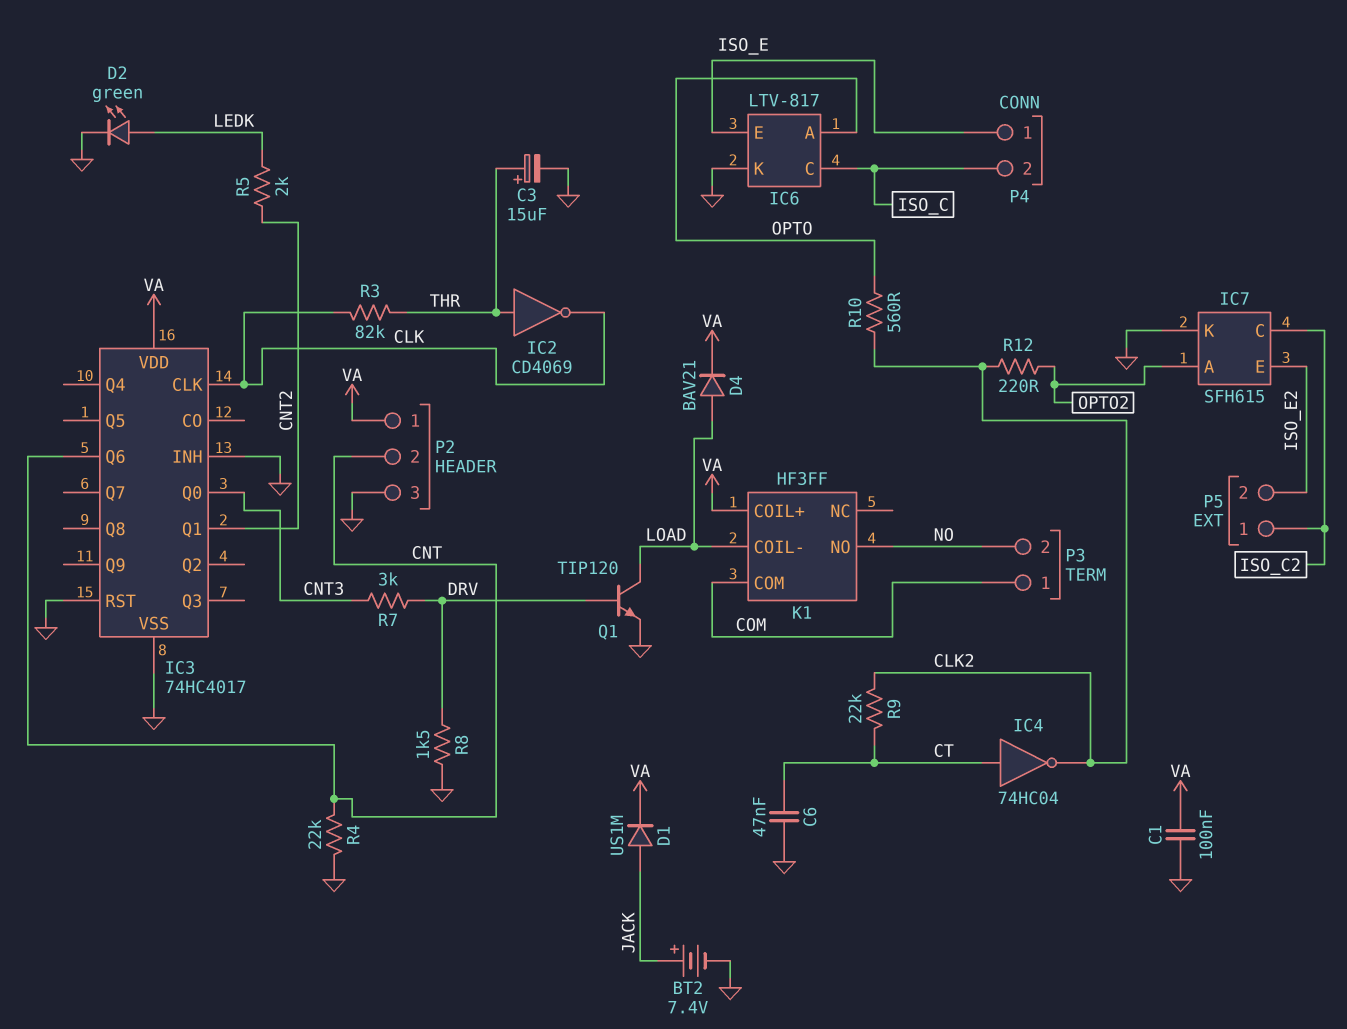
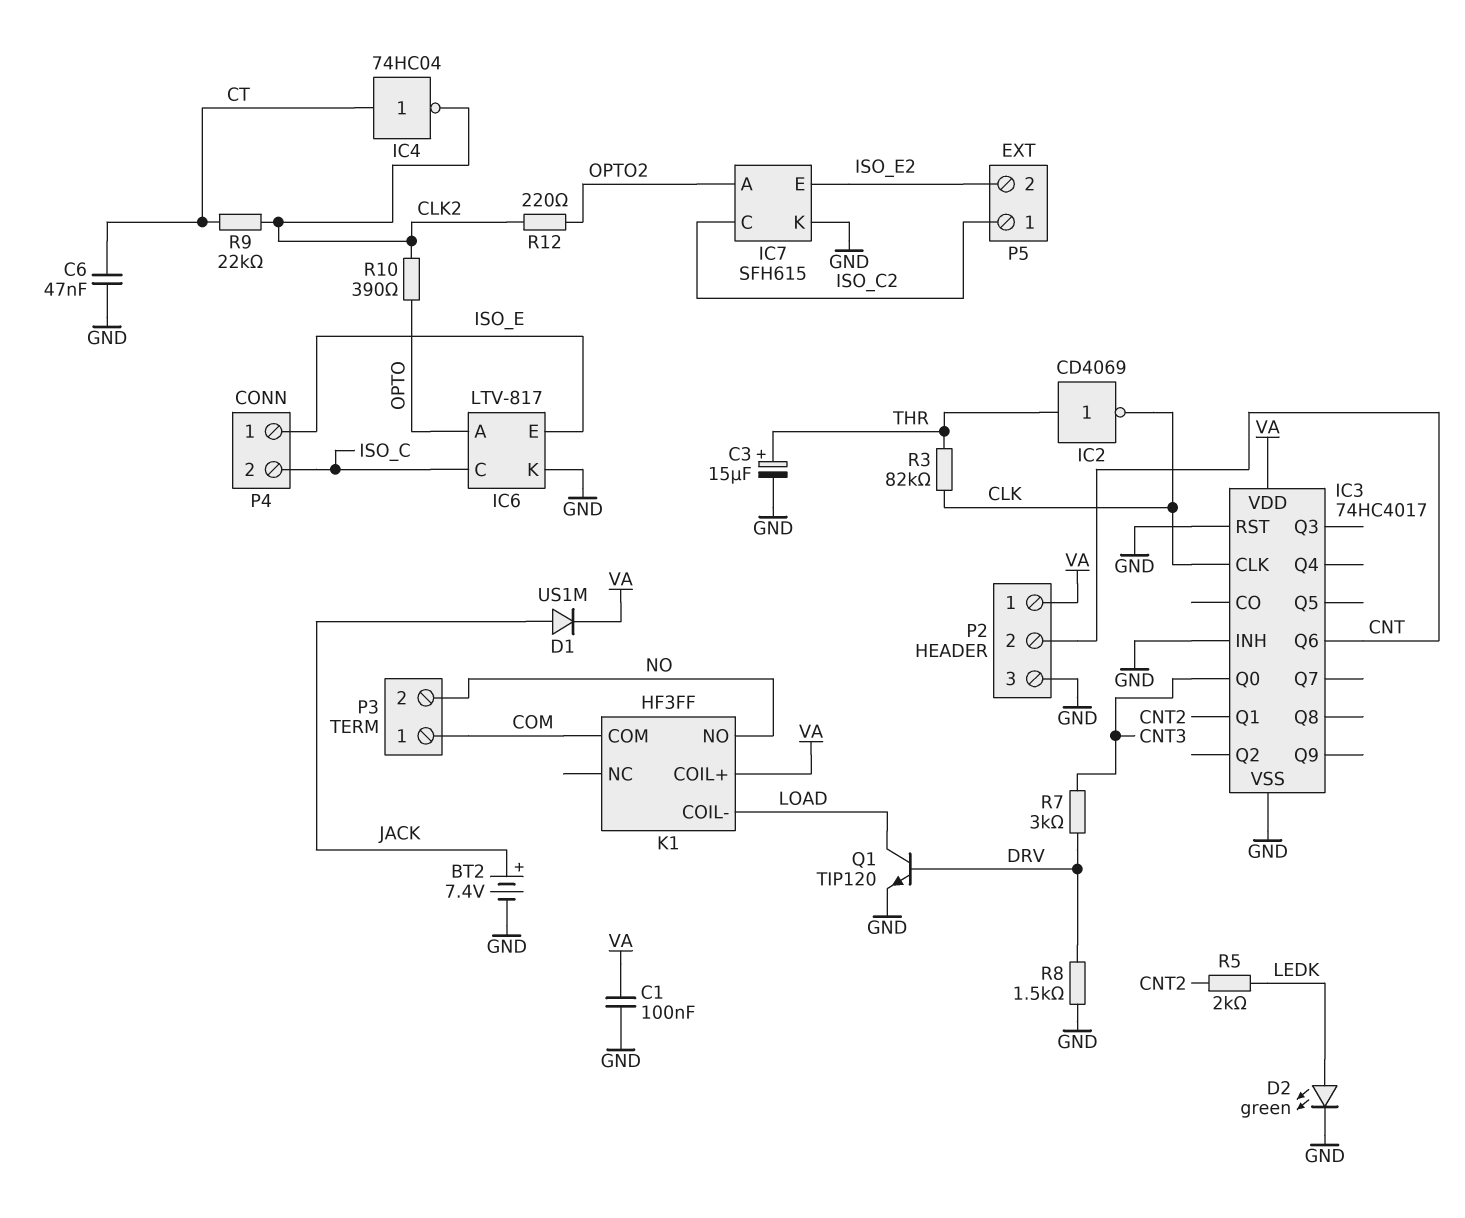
D4: diode BAV21 (A LOAD, K VA) -> none
R4: 22k (CNT, GND) -> none
R10: 560 (CLK2, OPTO) -> 390 (CLK2, OPTO)

